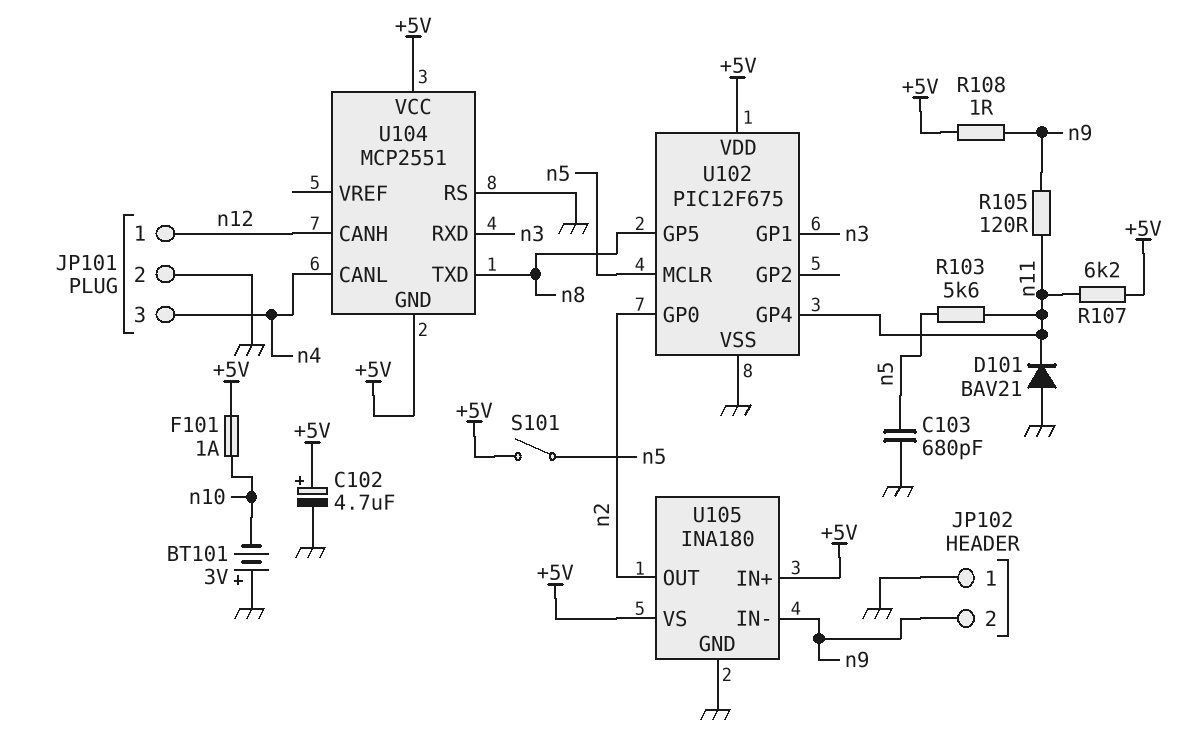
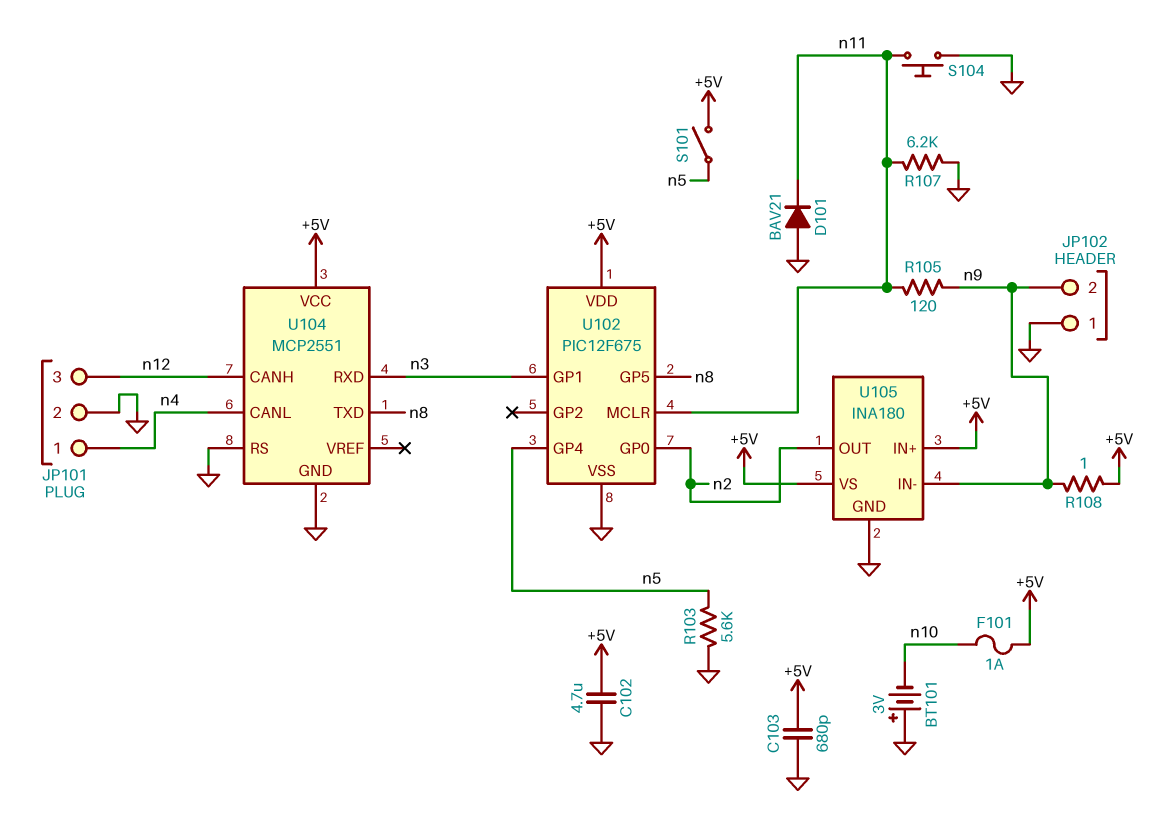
C102: 4.7uF (plus +5V, minus GND) -> 4.7uF (+5V, GND)
C103: 680pF (GND, n5) -> 680pF (+5V, GND)
JP101 pin 1: n12 -> n4
JP101 pin 3: n4 -> n12
R103: 5.6k (n5, n11) -> 5.6k (GND, n5)
R107: 6.2k (+5V, n11) -> 6.2k (GND, n11)
S104: none -> button (GND, n11)
U102 pin GP4: n11 -> n5
U102 pin MCLR: n5 -> n11
U104 pin GND: +5V -> GND

